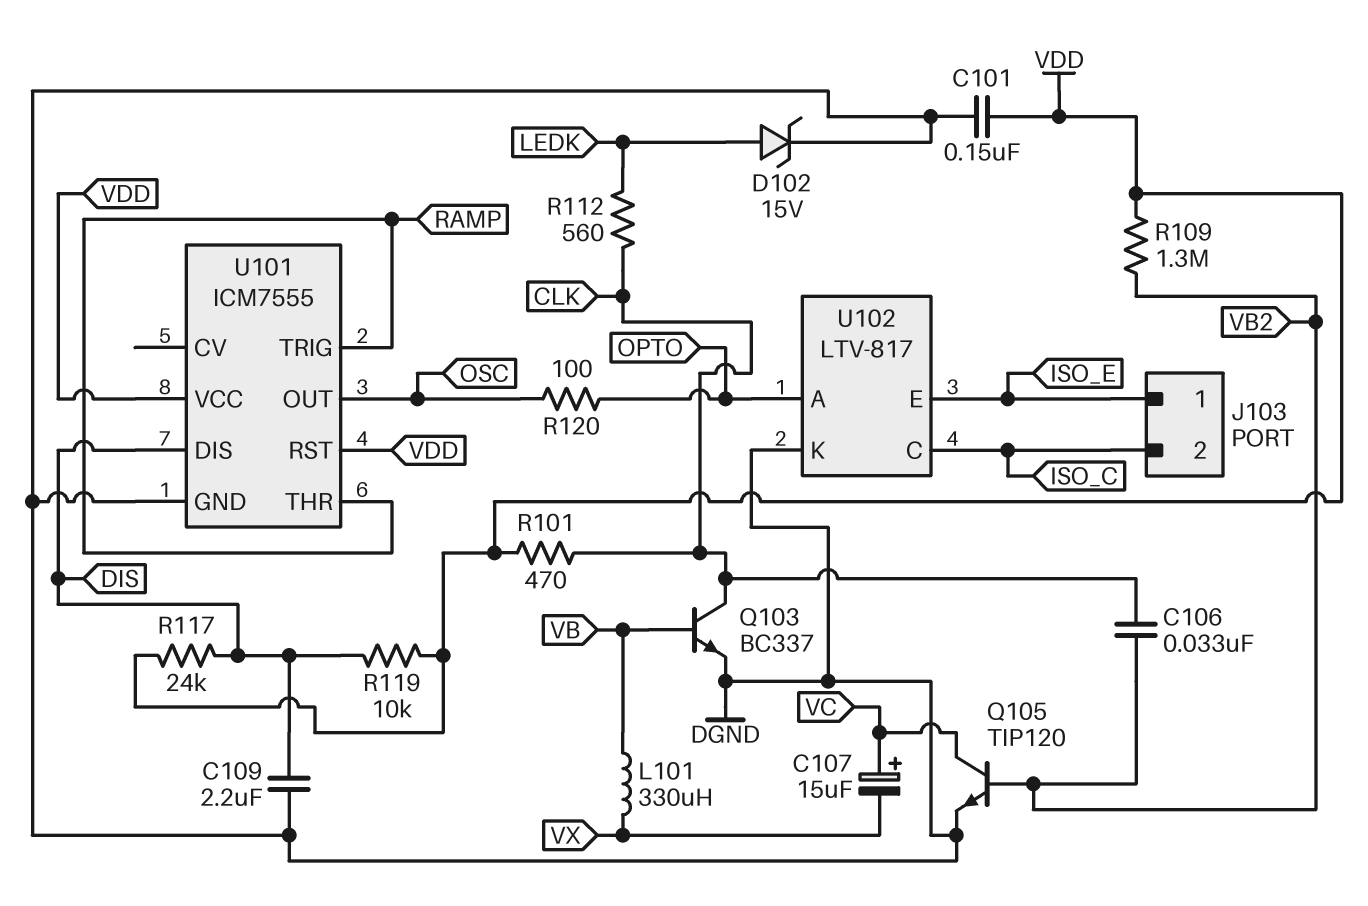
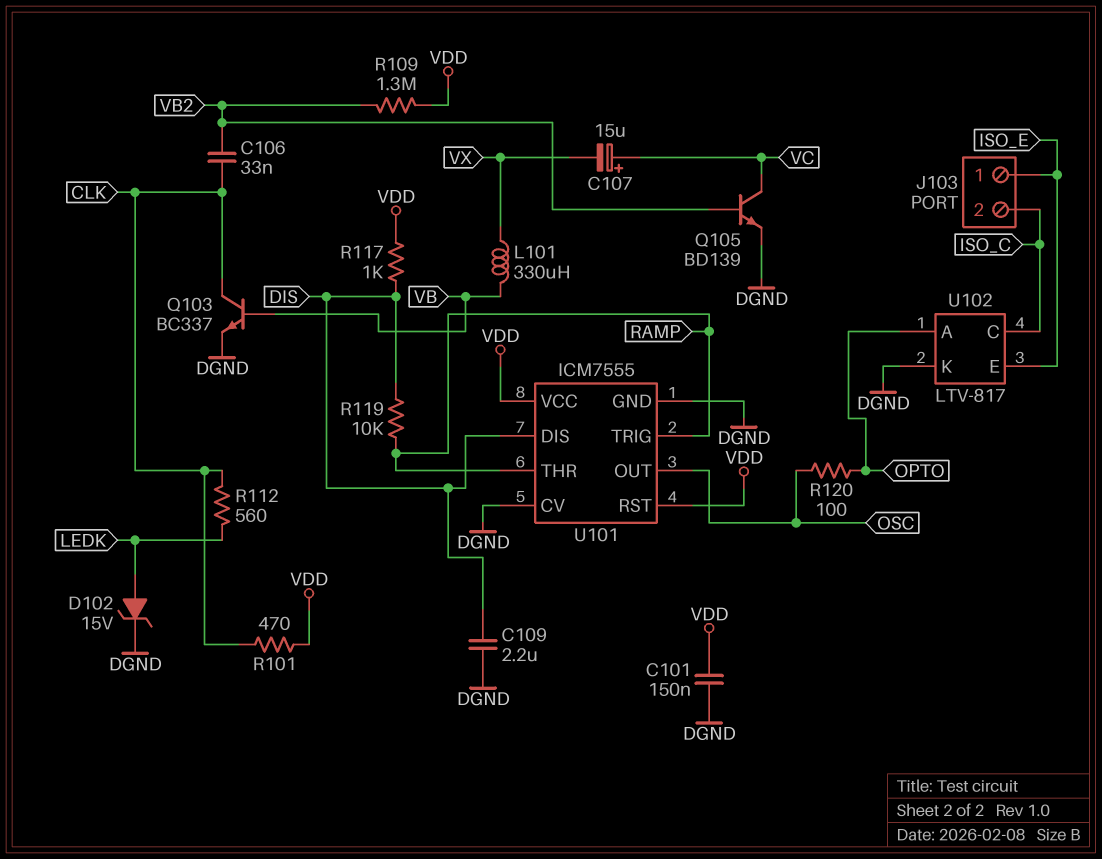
Q105: NPN TIP120 (B VB2, C VC, E DGND) -> NPN BD139 (B VB2, C VC, E DGND)
R117: 24k (DIS, VDD) -> 1k (DIS, VDD)
R119: 10k (DIS, VDD) -> 10k (DIS, RAMP)
U101 pin CV: none -> DGND

